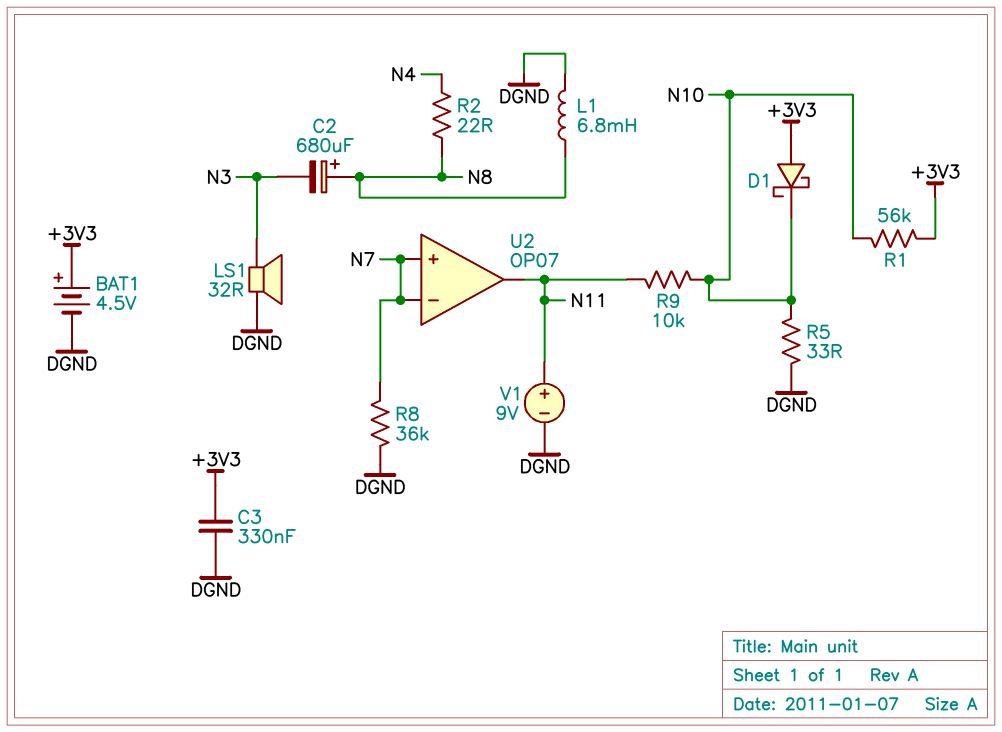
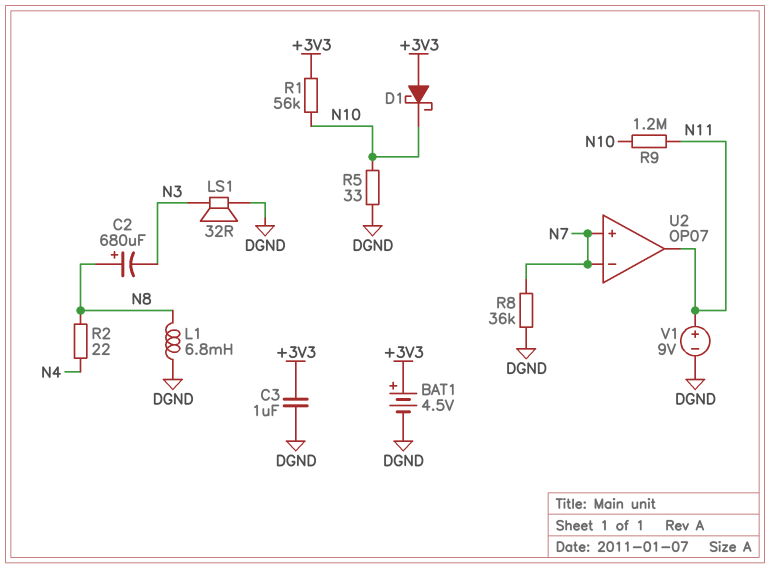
C3: 330nF (+3V3, DGND) -> 1uF (+3V3, DGND)
R9: 10k (N10, N11) -> 1.2M (N10, N11)

